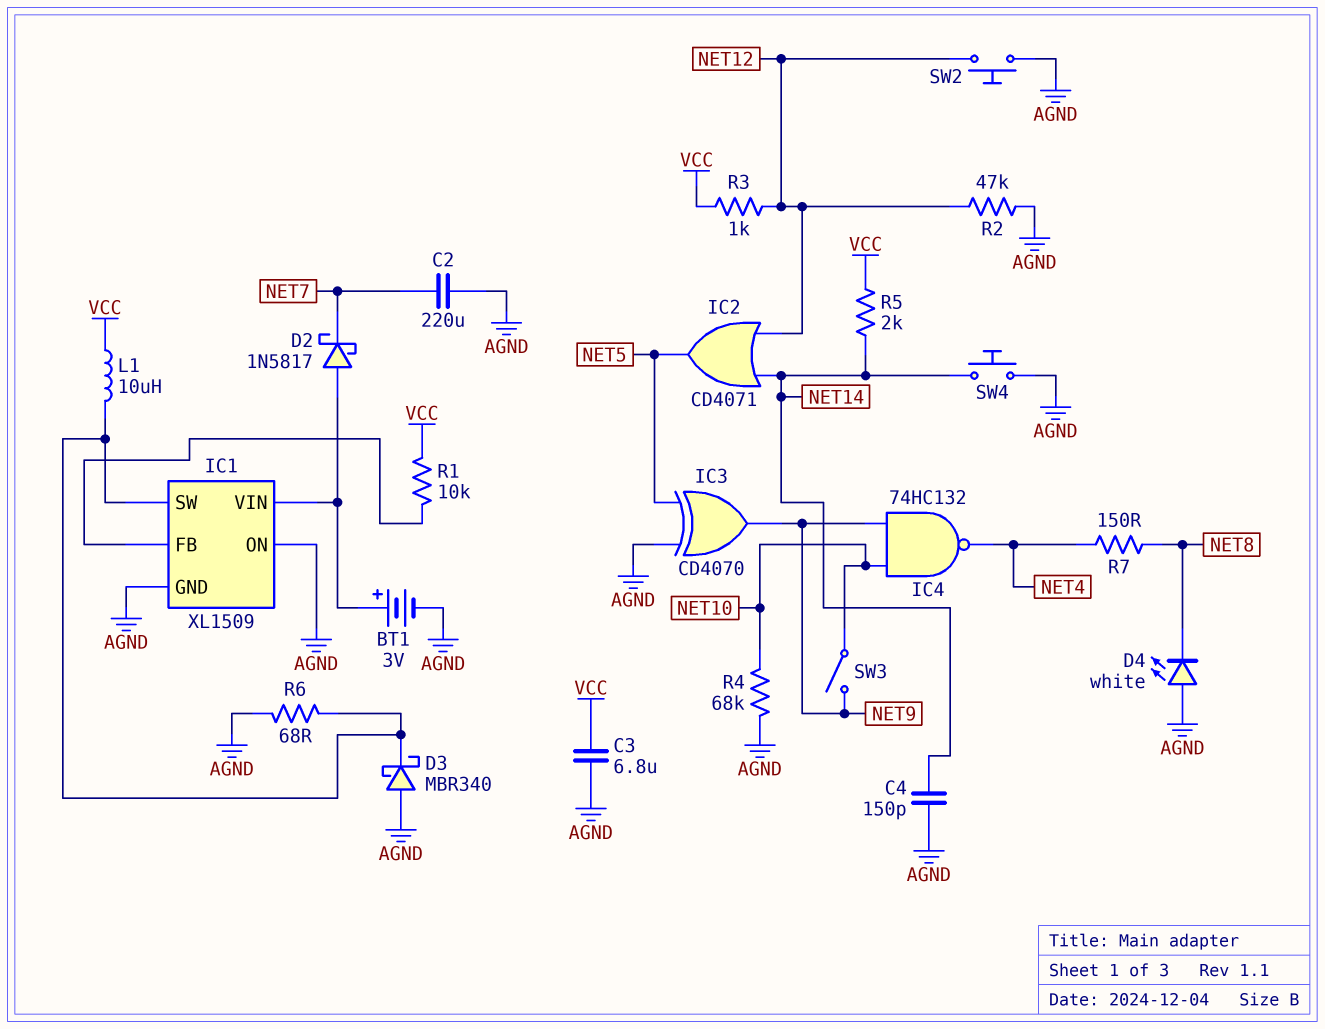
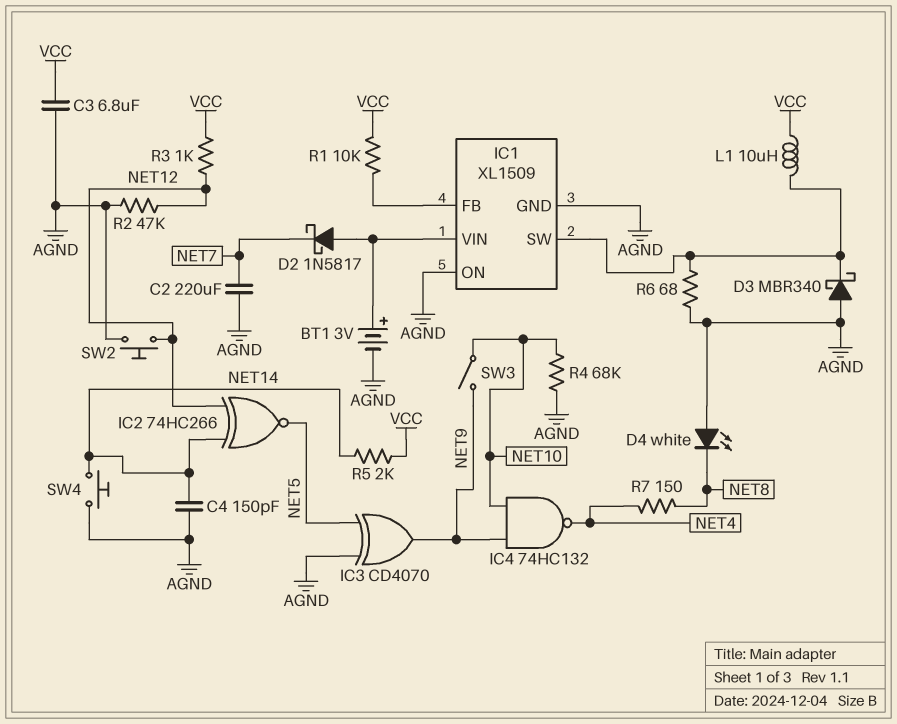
IC2: OR CD4071 (in NET12, in NET14, out NET5) -> XNOR 74HC266 (in NET12, in NET14, out NET5)

